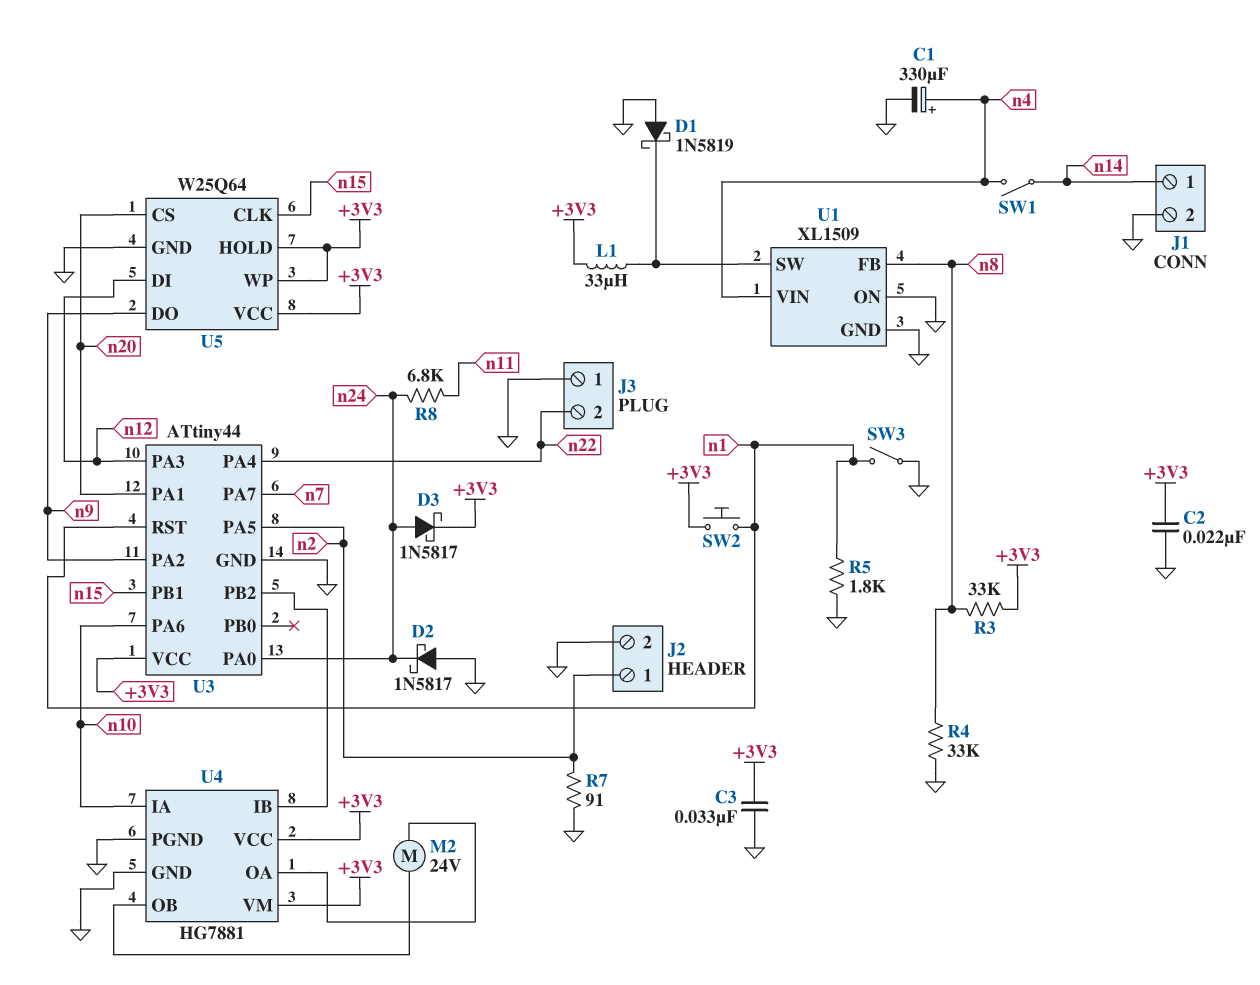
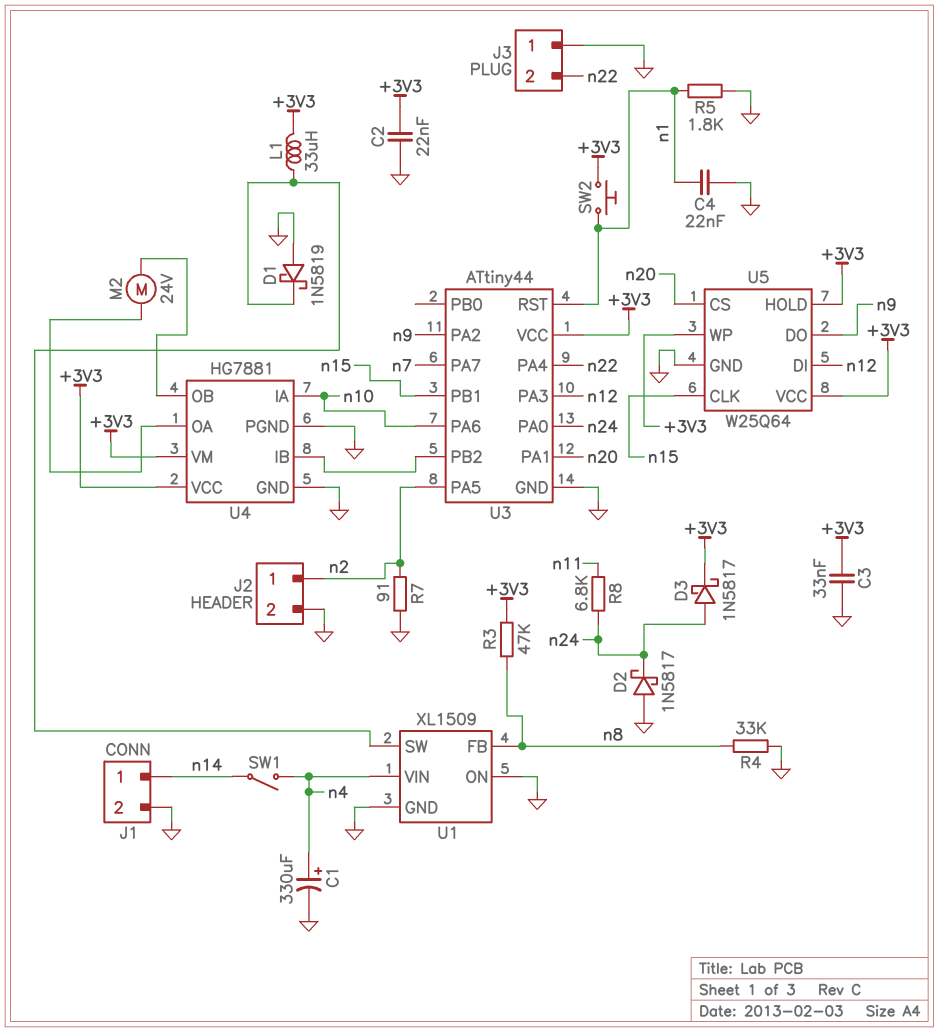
C4: none -> 22nF (GND, n1)
R3: 33k (+3V3, n8) -> 47k (+3V3, n8)
SW3: switch (GND, n1) -> none

